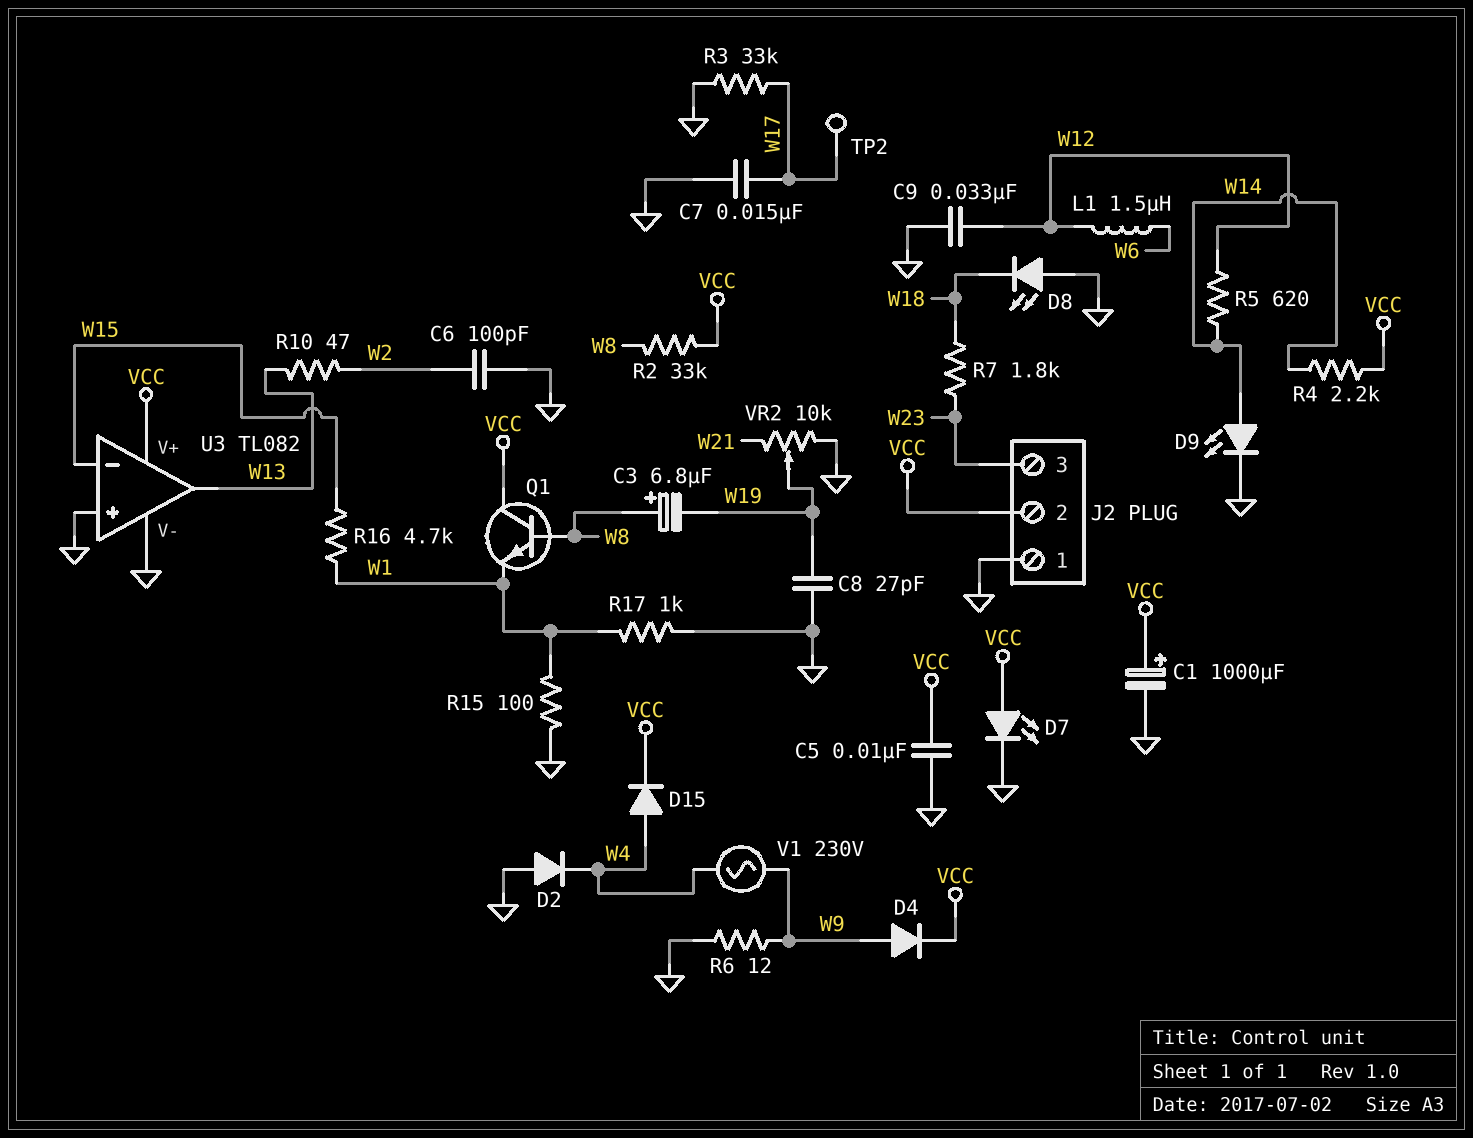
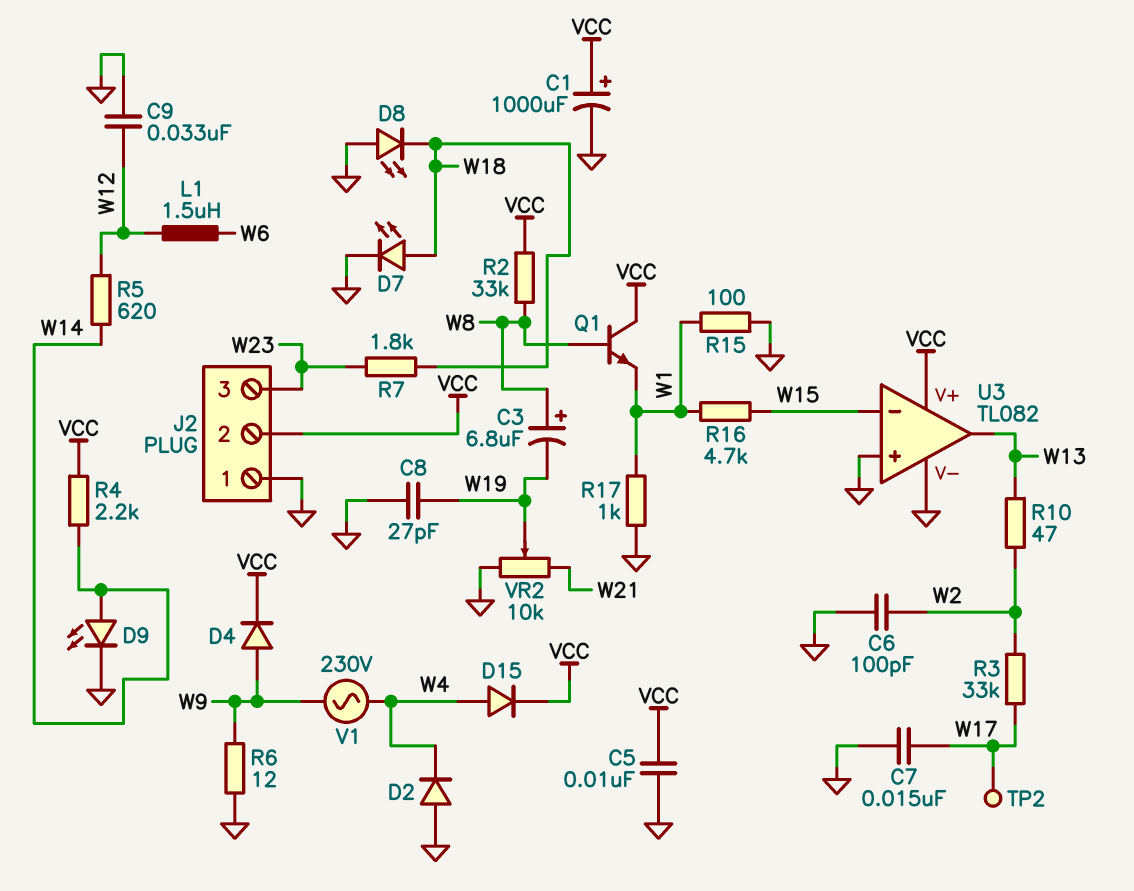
D7: LED (A VCC, K GND) -> LED (A W18, K GND)
R3: 33k (GND, W17) -> 33k (W2, W17)

